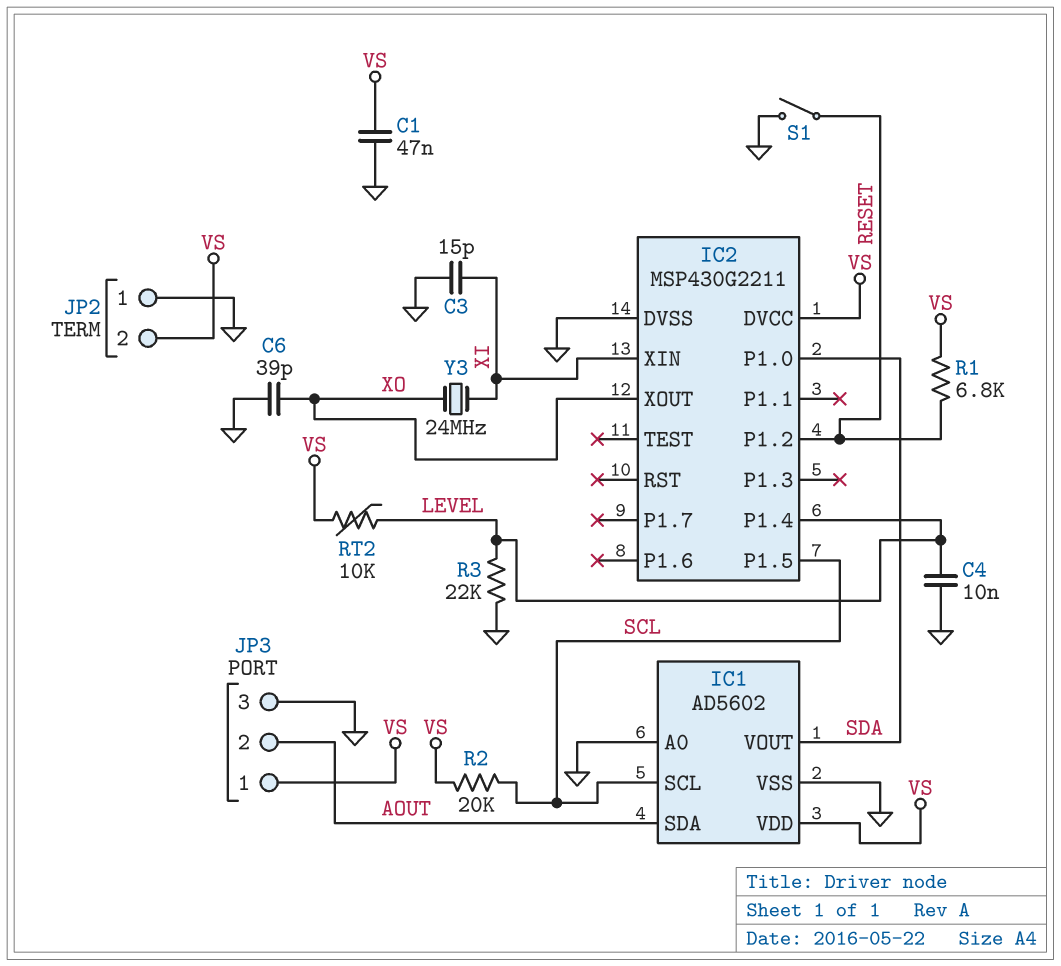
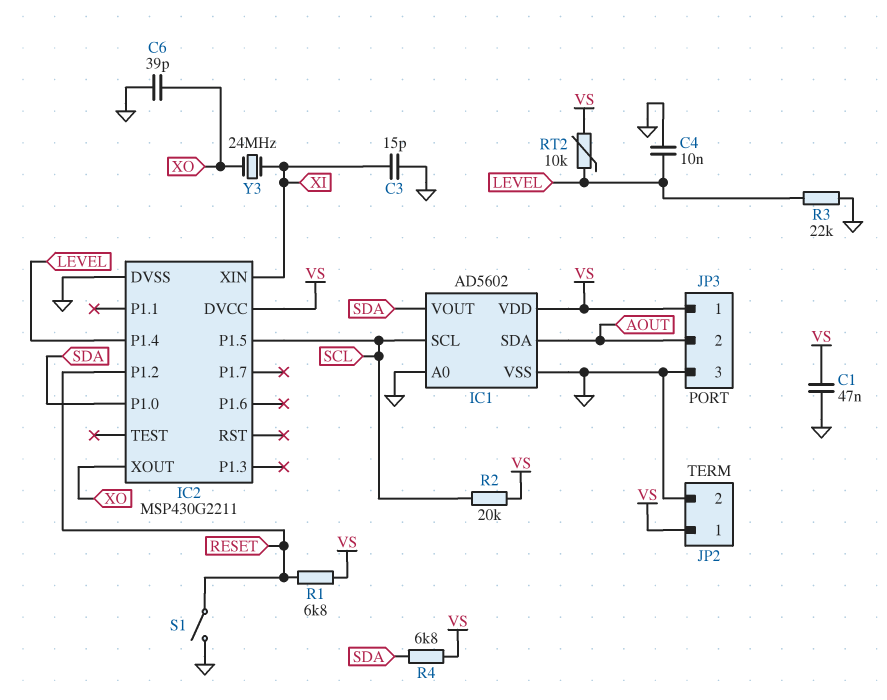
JP2 pin 1: GND -> VS
JP2 pin 2: VS -> GND
R4: none -> 6.8k (SDA, VS)

